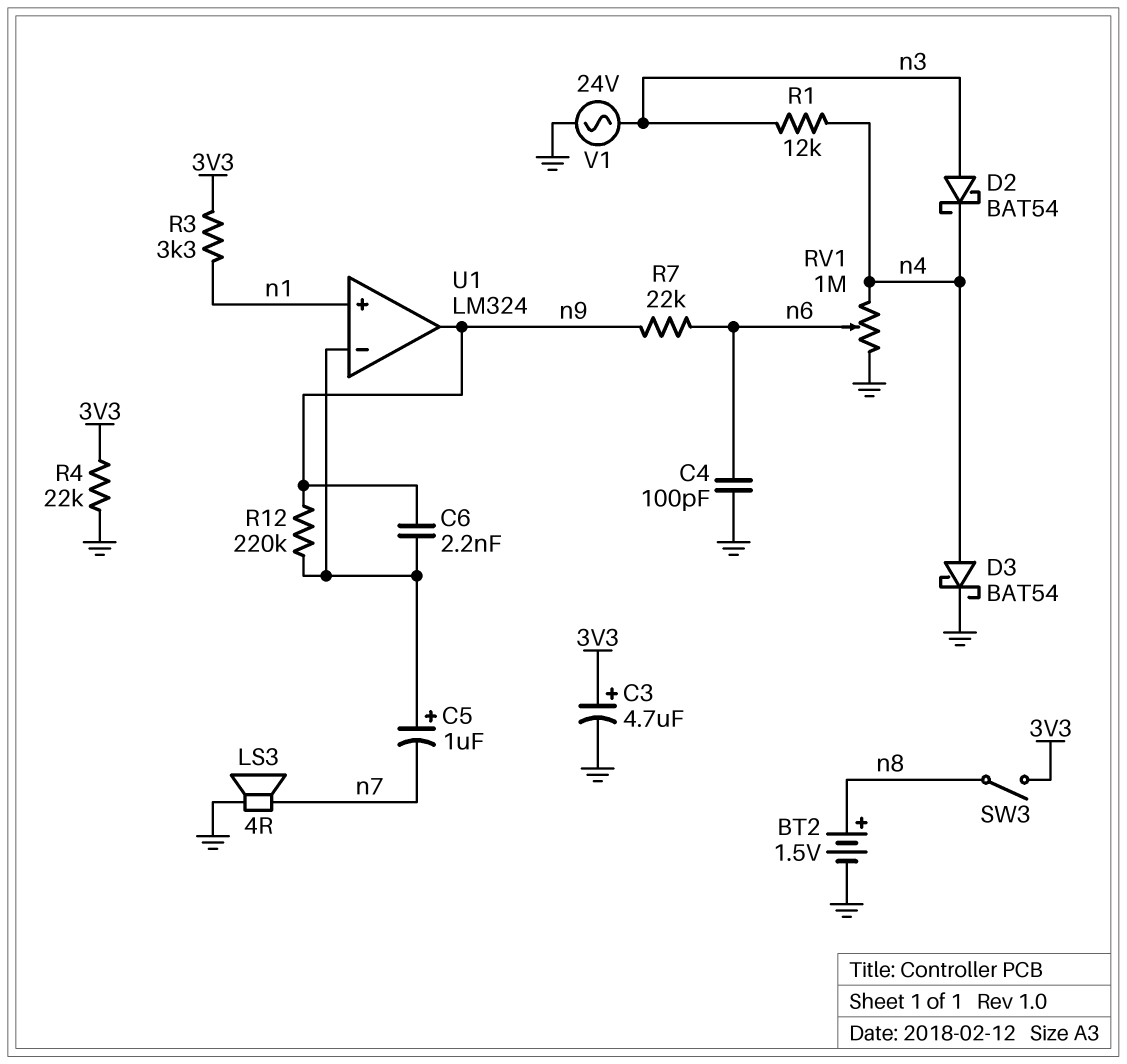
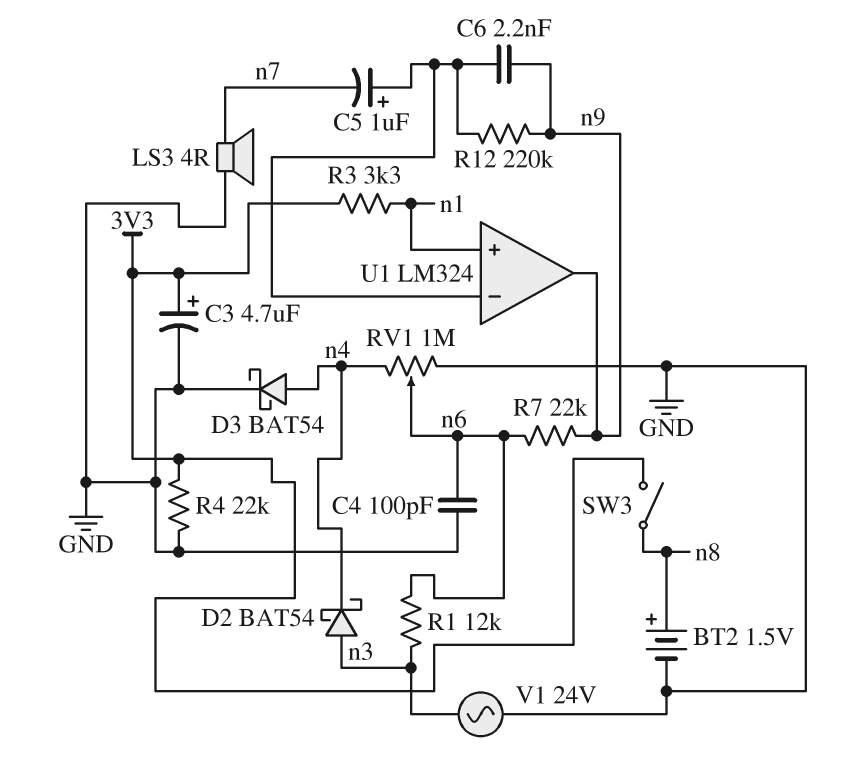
R1: 12k (n3, n4) -> 12k (n3, n6)

